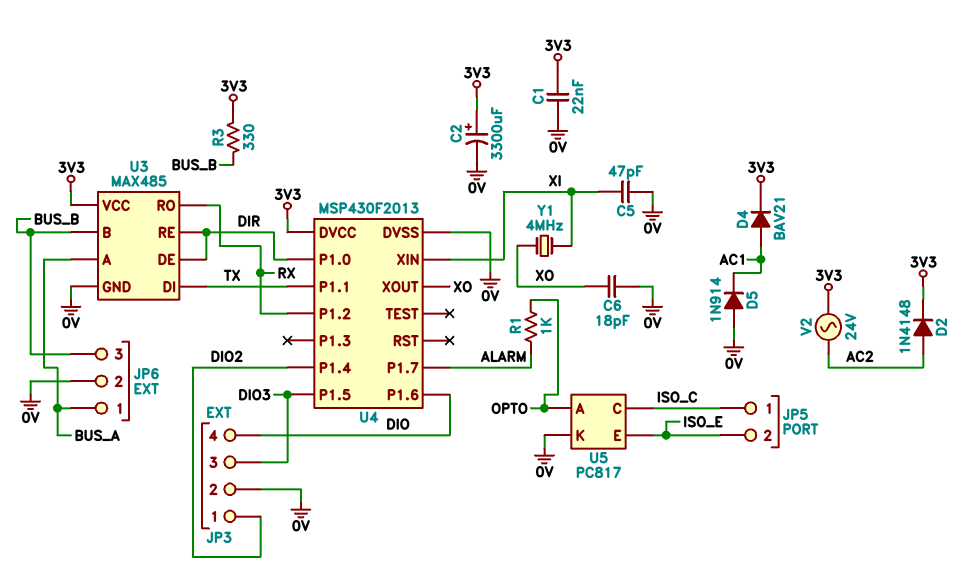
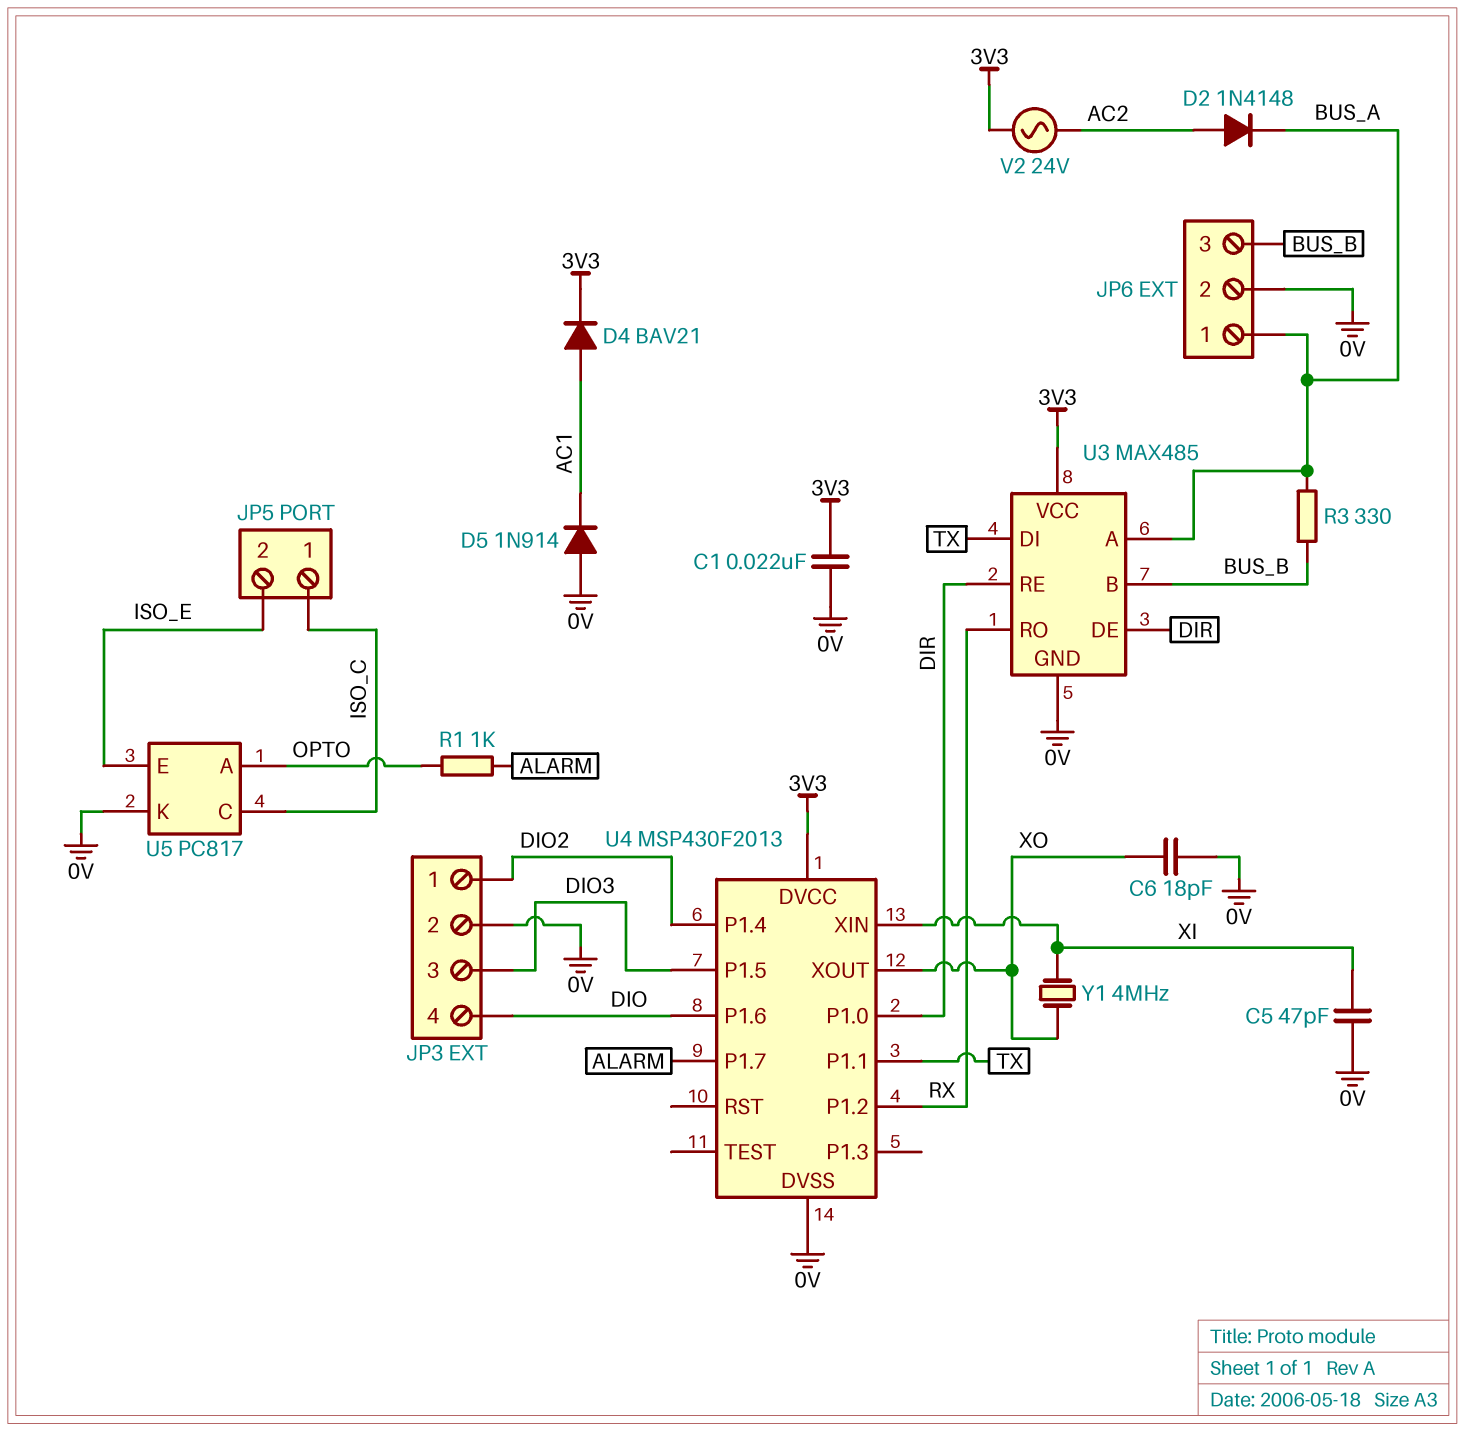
C2: 3300uF (plus 3V3, minus 0V) -> none
D2: diode 1N4148 (A AC2, K 3V3) -> diode 1N4148 (A AC2, K BUS_A)
R3: 330 (3V3, BUS_B) -> 330 (BUS_A, BUS_B)

